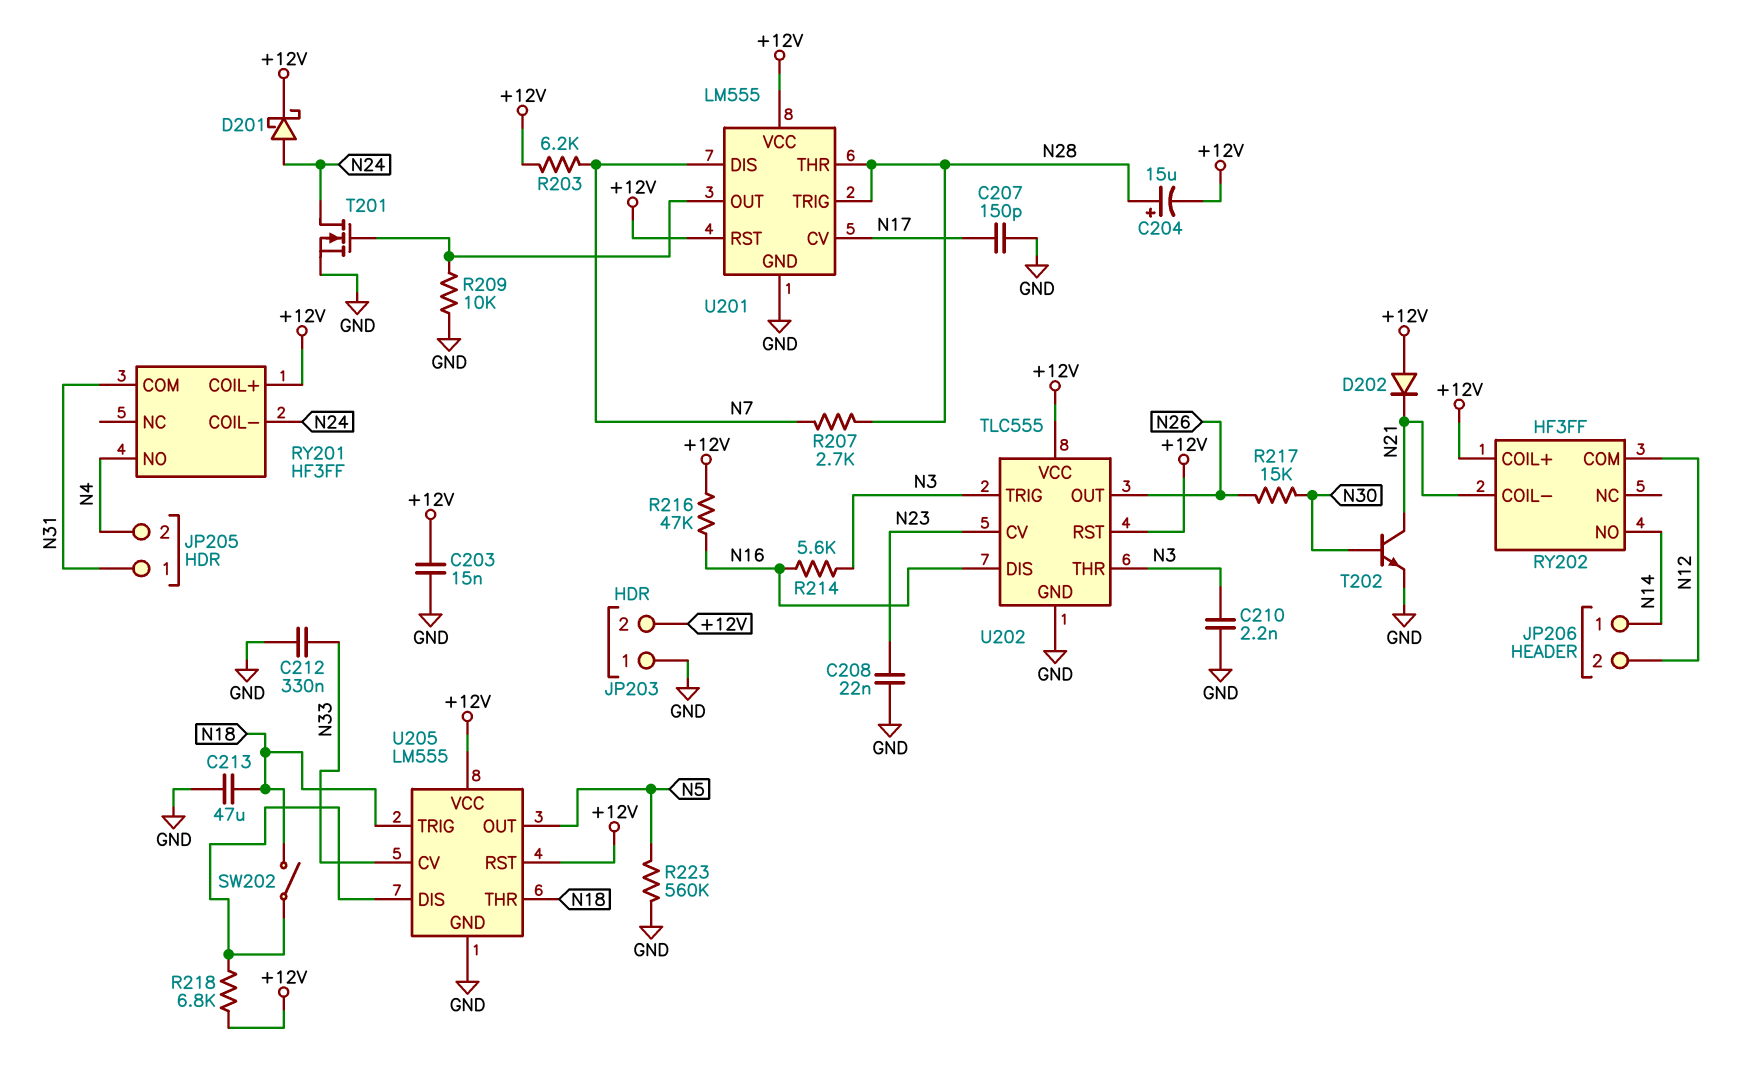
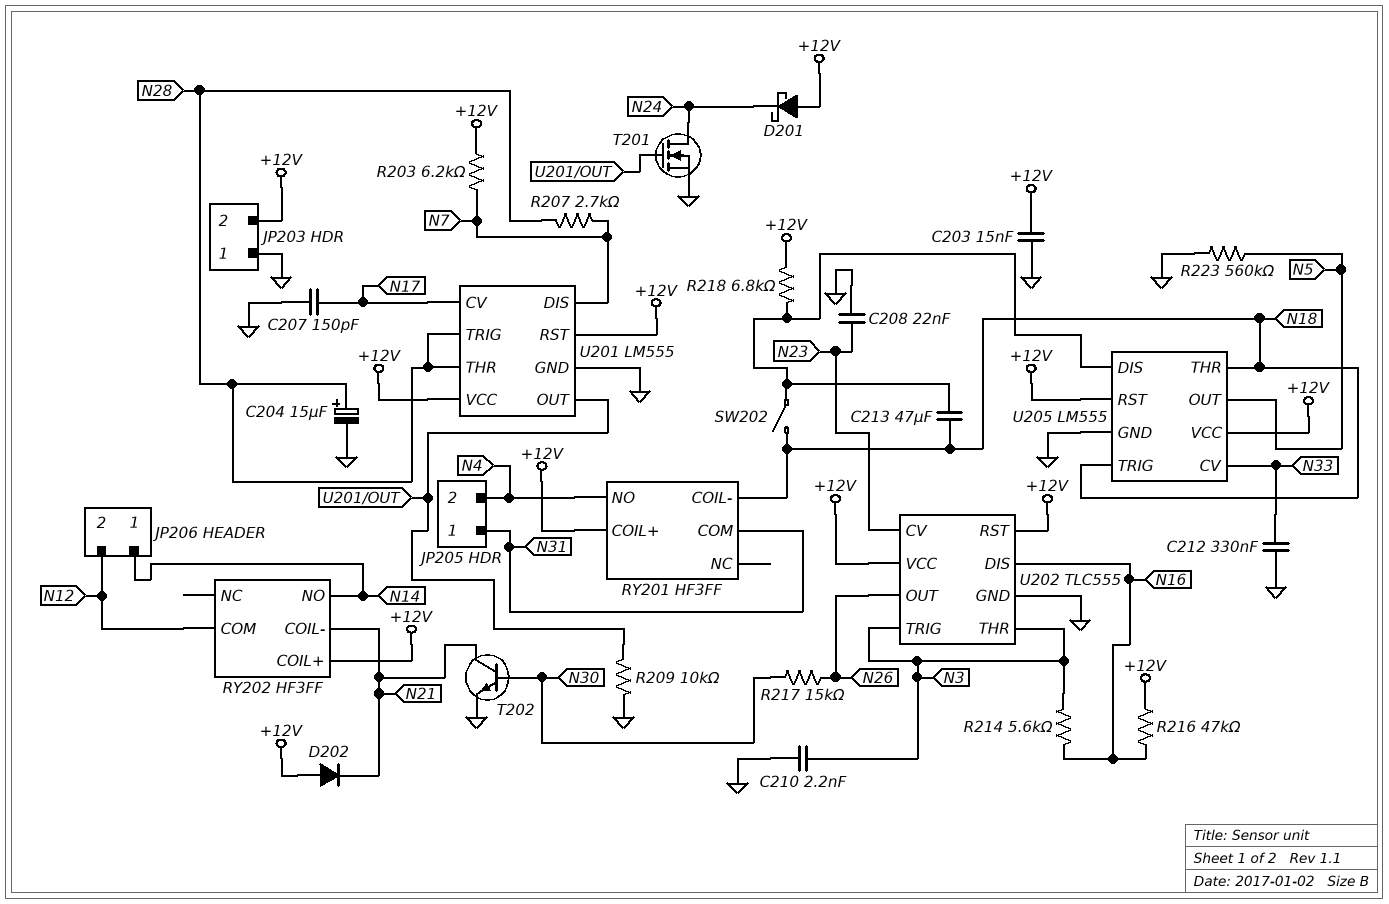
C204: 15uF (plus N28, minus +12V) -> 15uF (plus N28, minus GND)
C213: 47uF (GND, N18) -> 47uF (N18, U205/DIS)
D201: schottky (A N24, K +12V) -> schottky (A +12V, K N24)
RY201 pin COIL-: N24 -> N18

